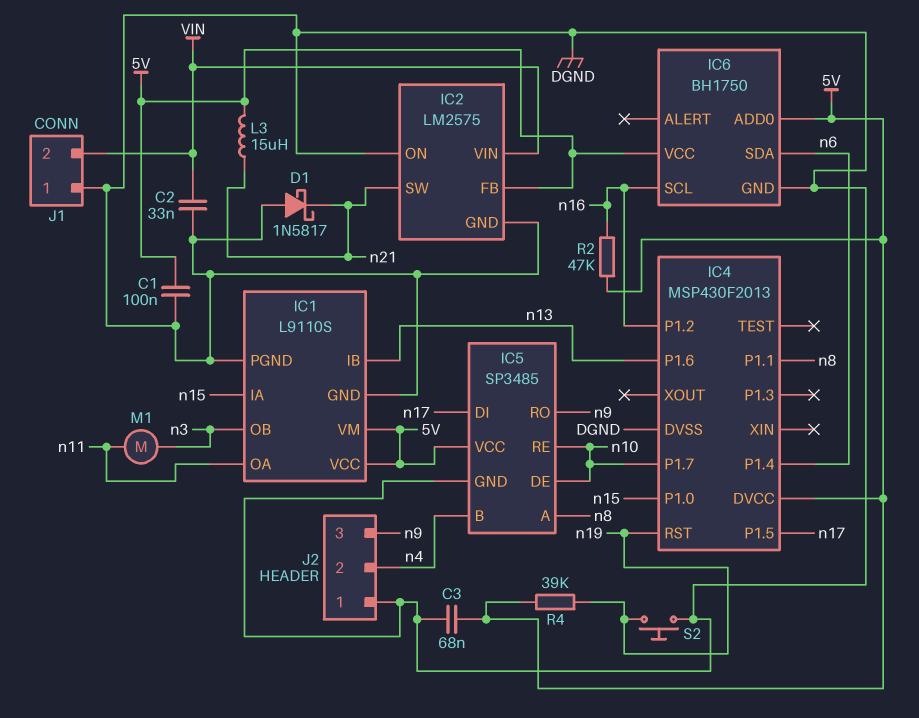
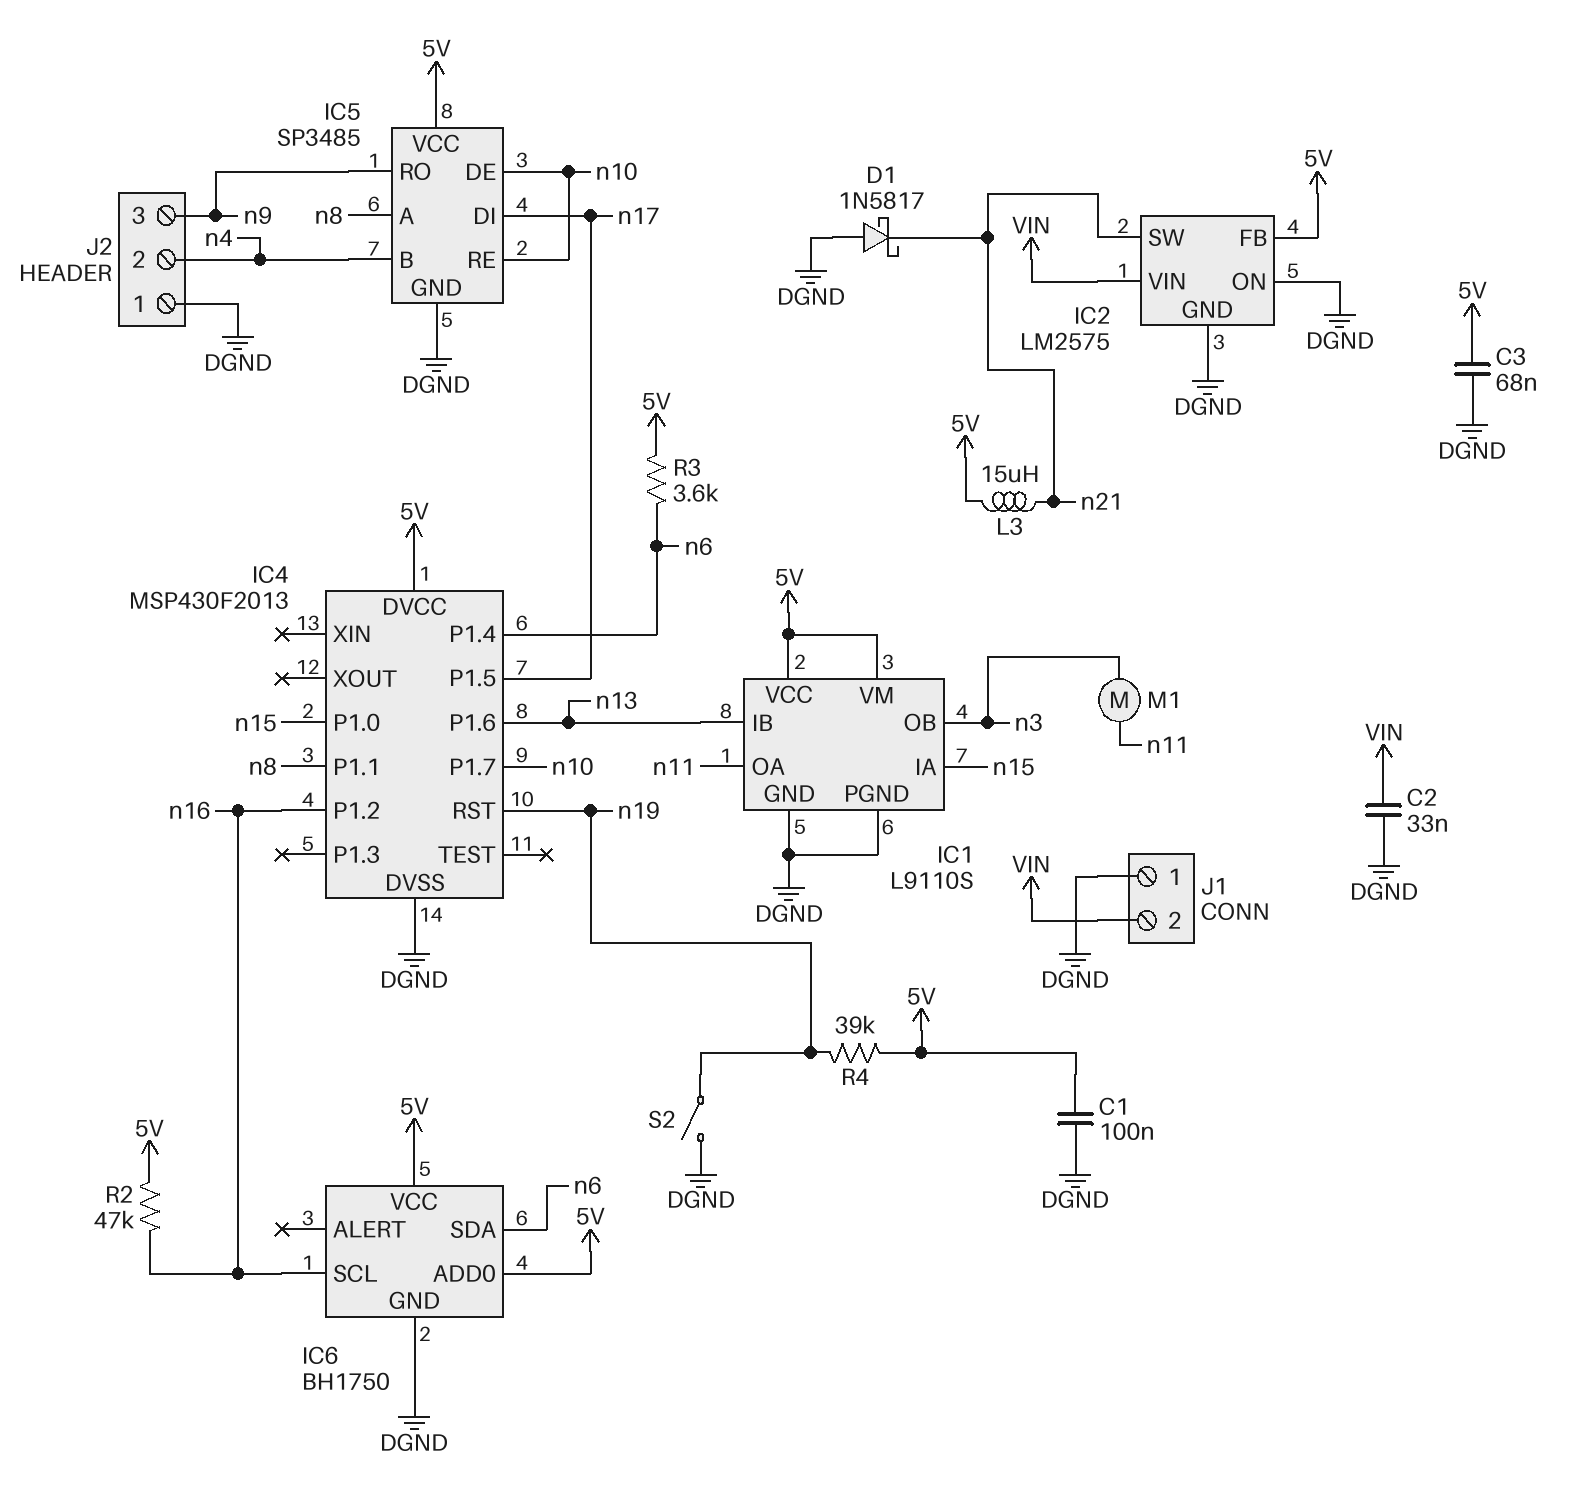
R3: none -> 3.6k (5V, n6)
S2: button (DGND, n19) -> switch (DGND, n19)

